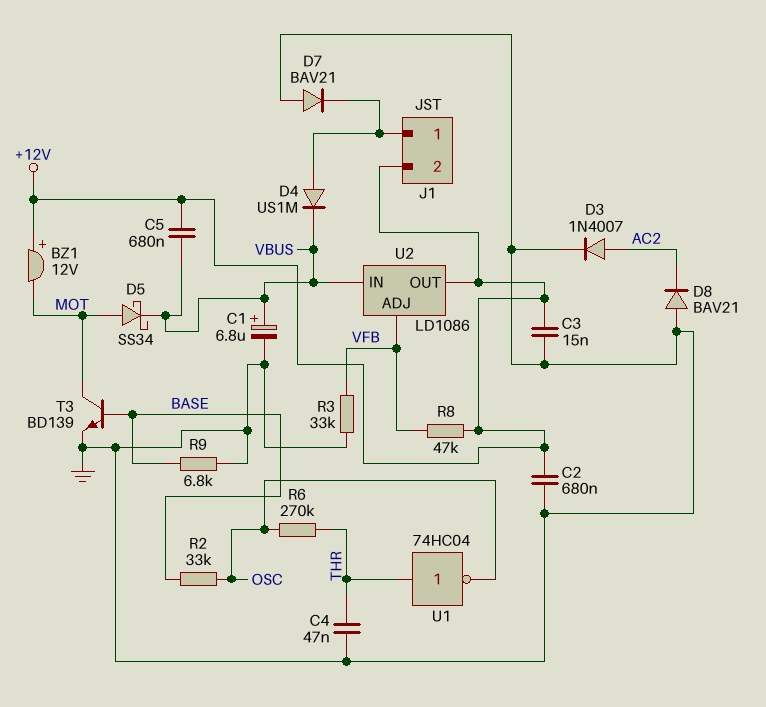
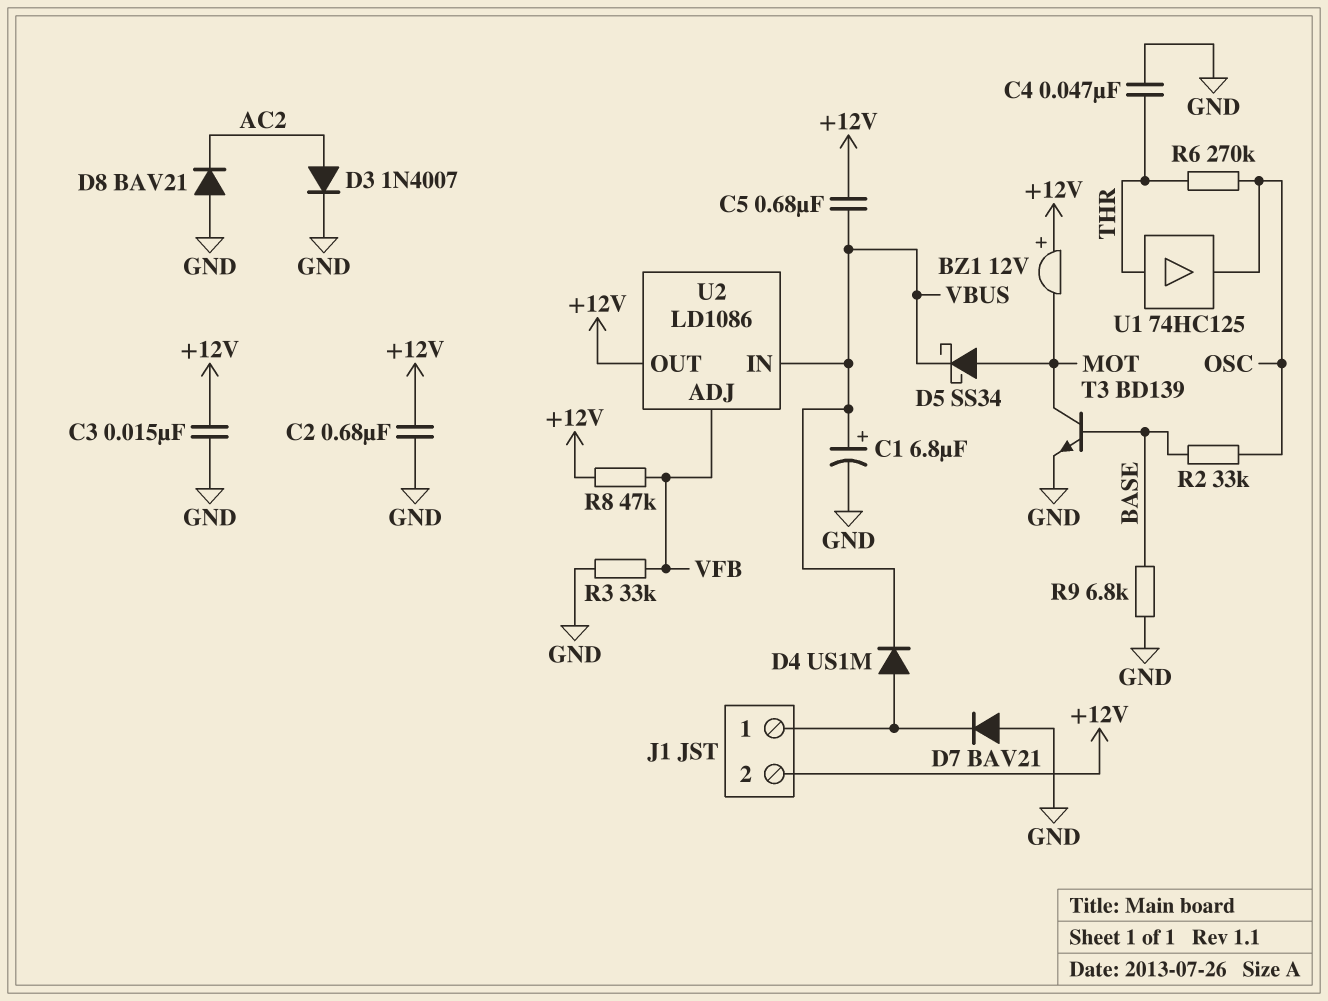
U1: NOT 74HC04 (in THR, out OSC) -> buffer 74HC125 (in THR, out OSC)

